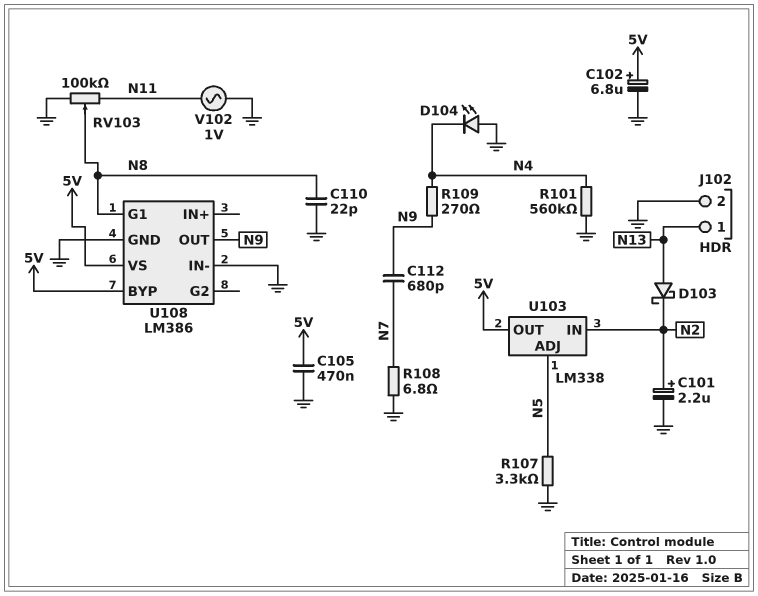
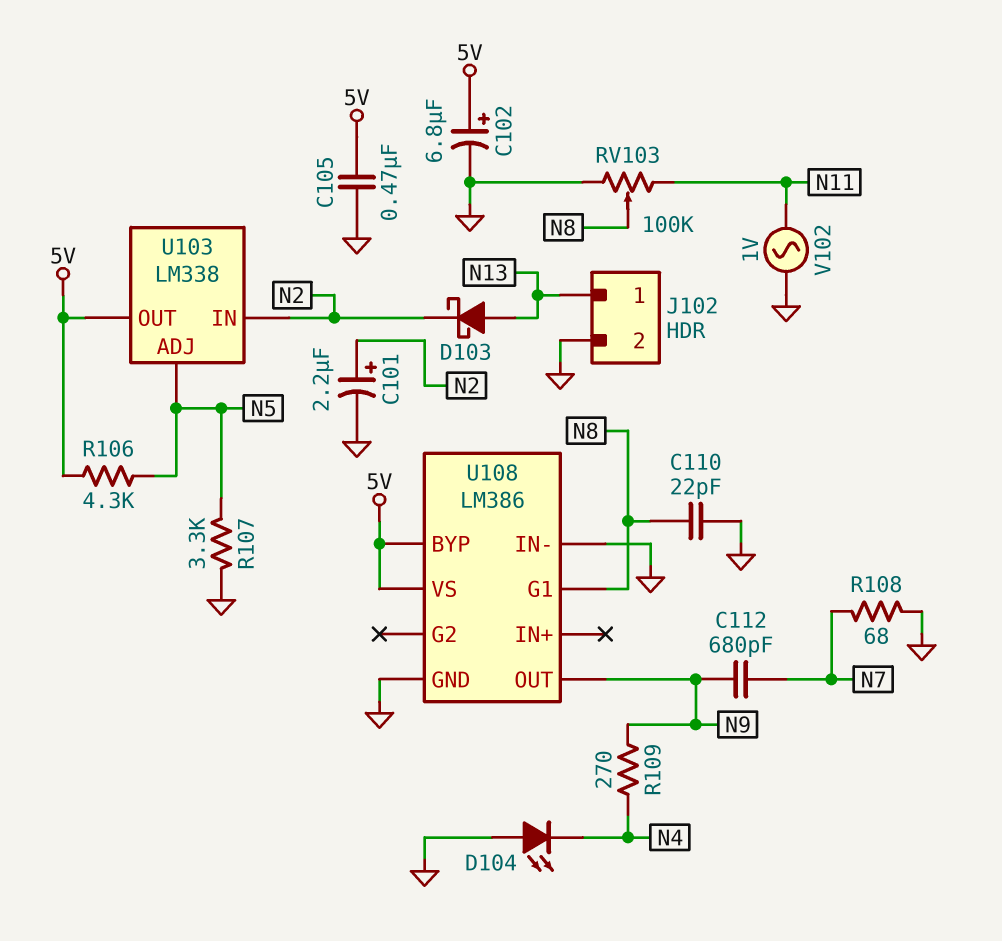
R101: 560k (GND, N4) -> none
R106: none -> 4.3k (5V, N5)
R108: 6.8 (GND, N7) -> 68 (GND, N7)

